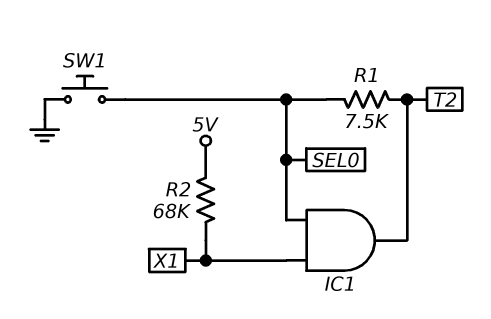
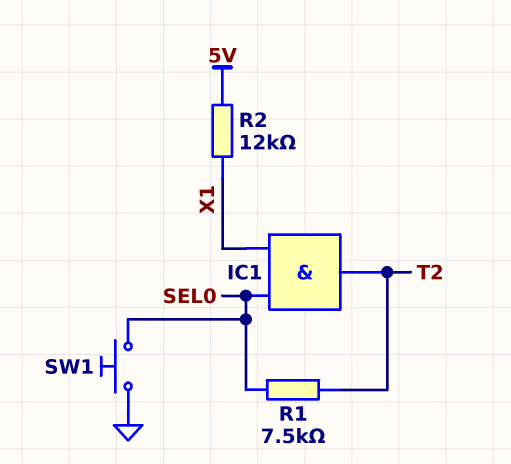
R2: 68k (5V, X1) -> 12k (5V, X1)

